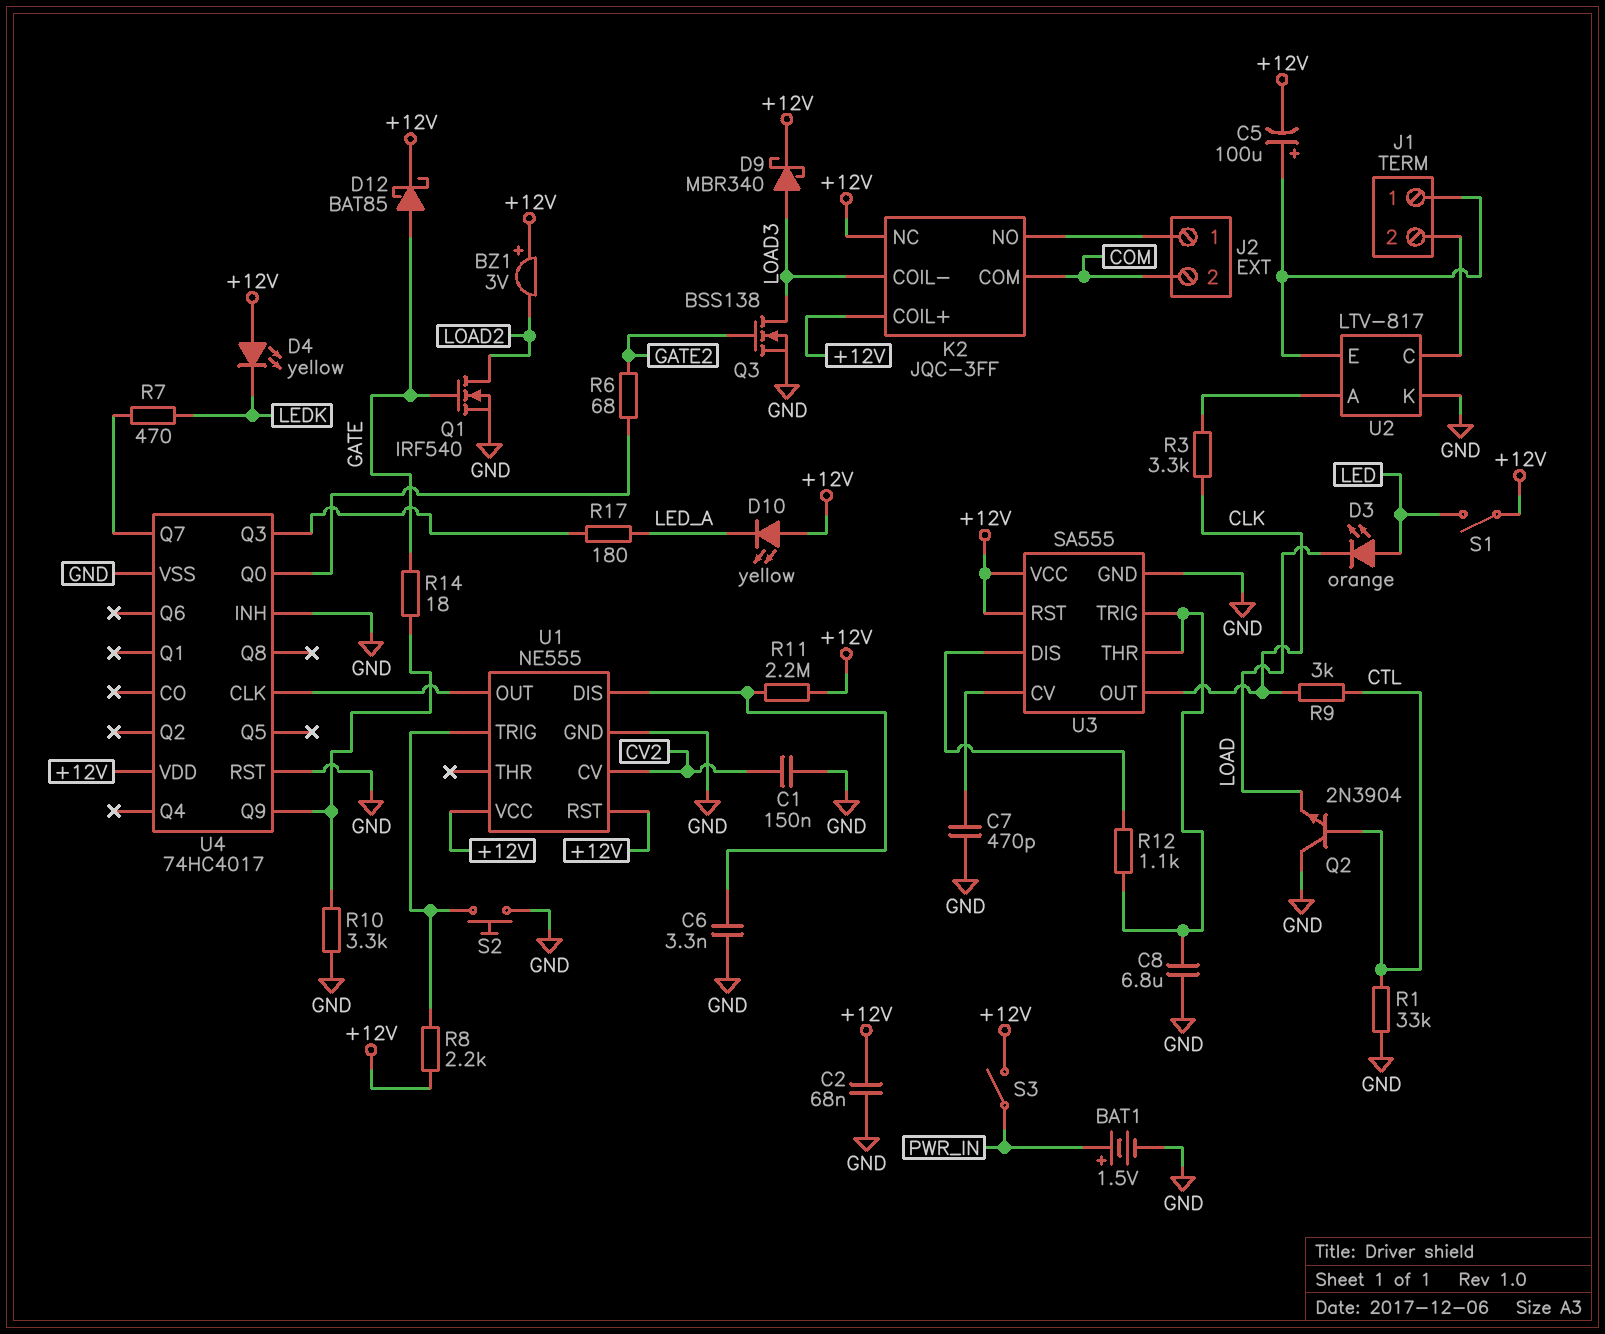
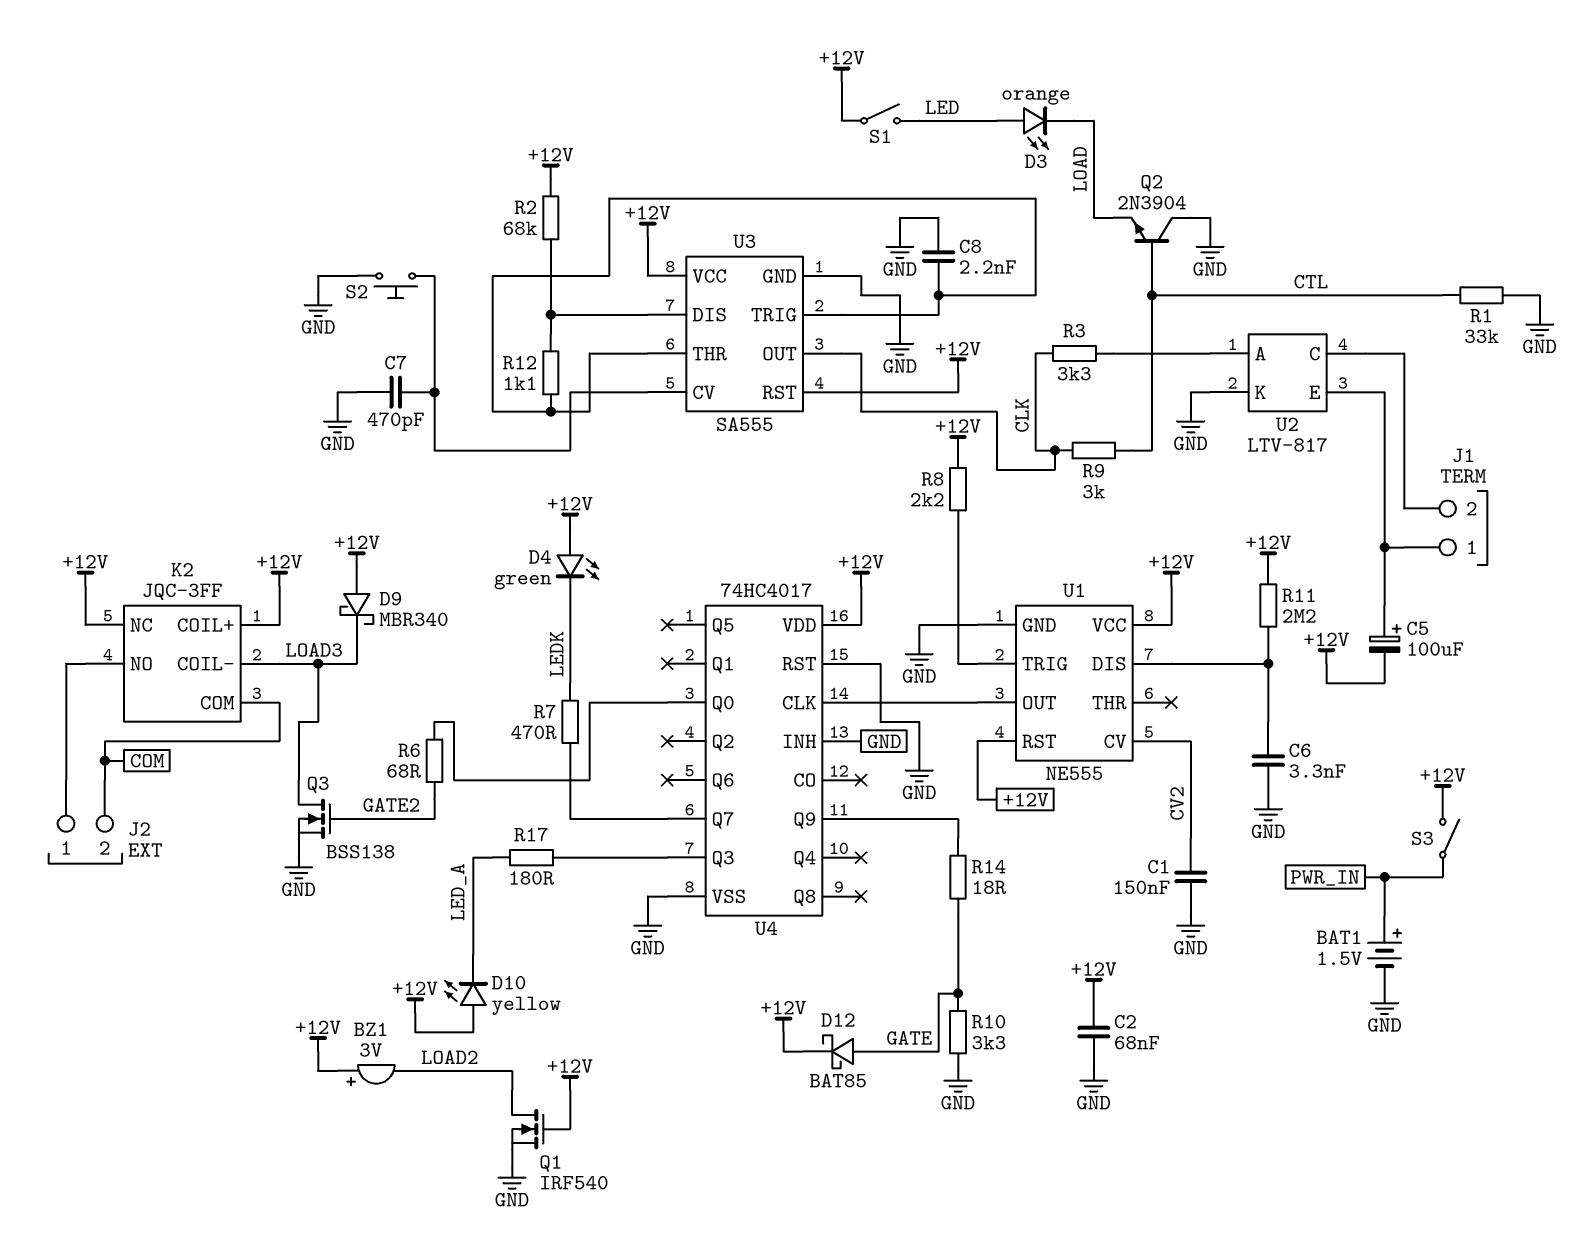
C8: 6.8uF (GND, U3/THR) -> 2.2nF (GND, U3/THR)
D4: LED yellow (A +12V, K LEDK) -> LED green (A +12V, K LEDK)
D9: schottky MBR340 (A LOAD3, K +12V) -> schottky MBR340 (A +12V, K LOAD3)
Q1: NMOS IRF540 (G GATE, D LOAD2, S GND) -> NMOS IRF540 (G +12V, D LOAD2, S GND)
R2: none -> 68k (+12V, U3/DIS)
R10: 3.3k (GND, U4/Q9) -> 3.3k (GATE, GND)
S2: button (GND, U1/TRIG) -> button (GND, U3/CV)

